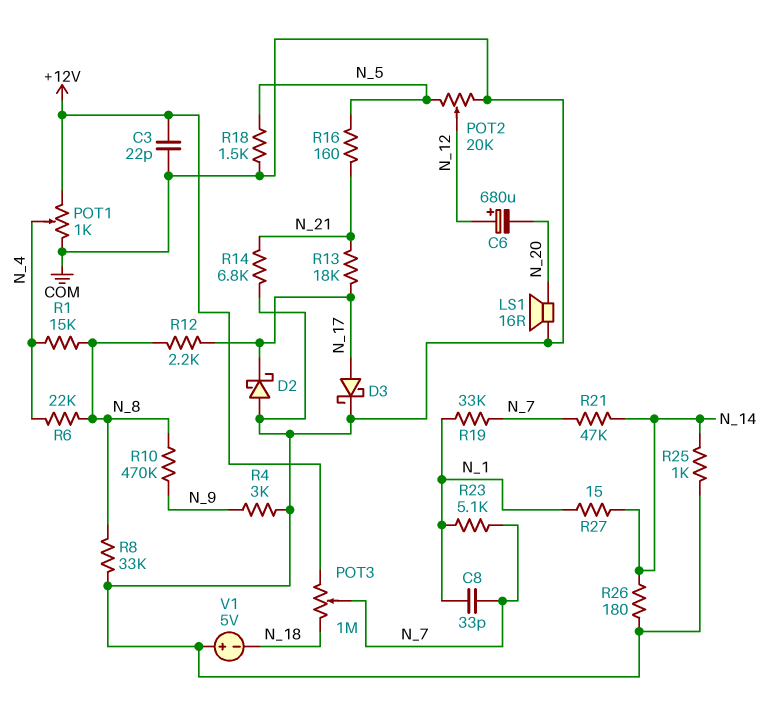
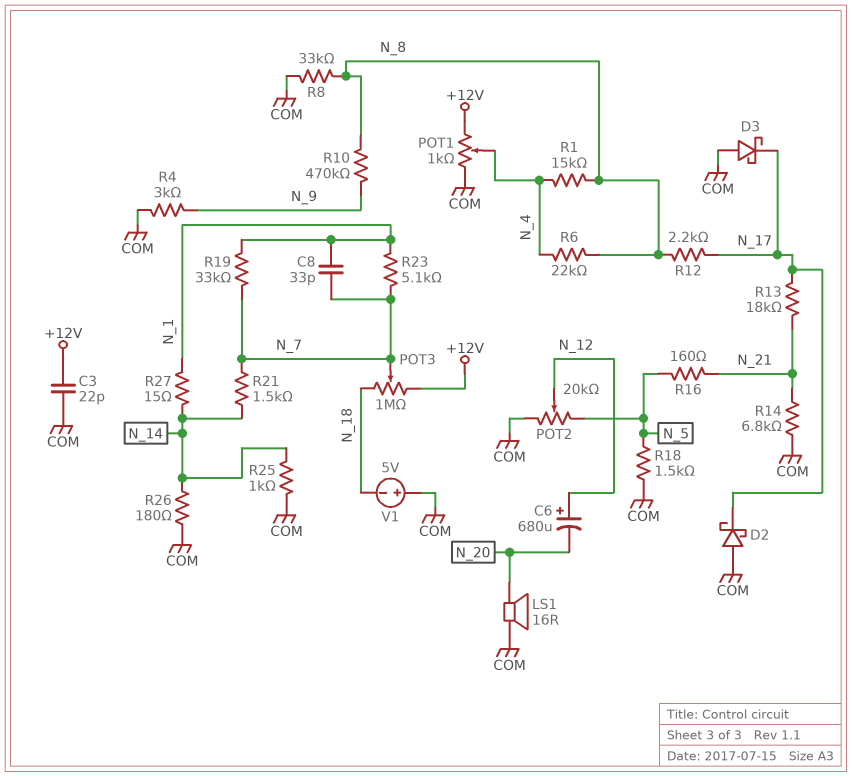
D3: schottky (A N_17, K COM) -> schottky (A COM, K N_17)
R21: 47k (N_7, N_14) -> 1.5k (N_7, N_14)

